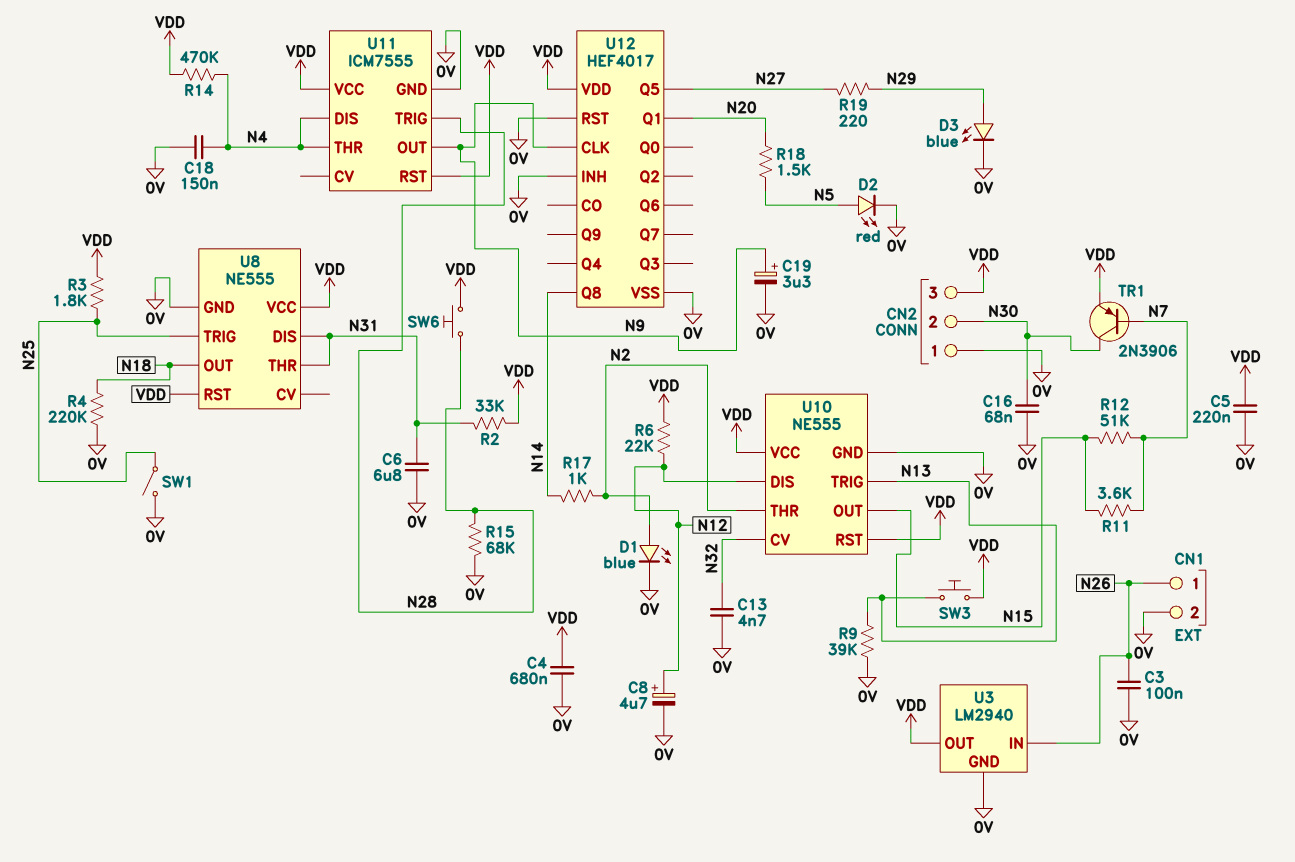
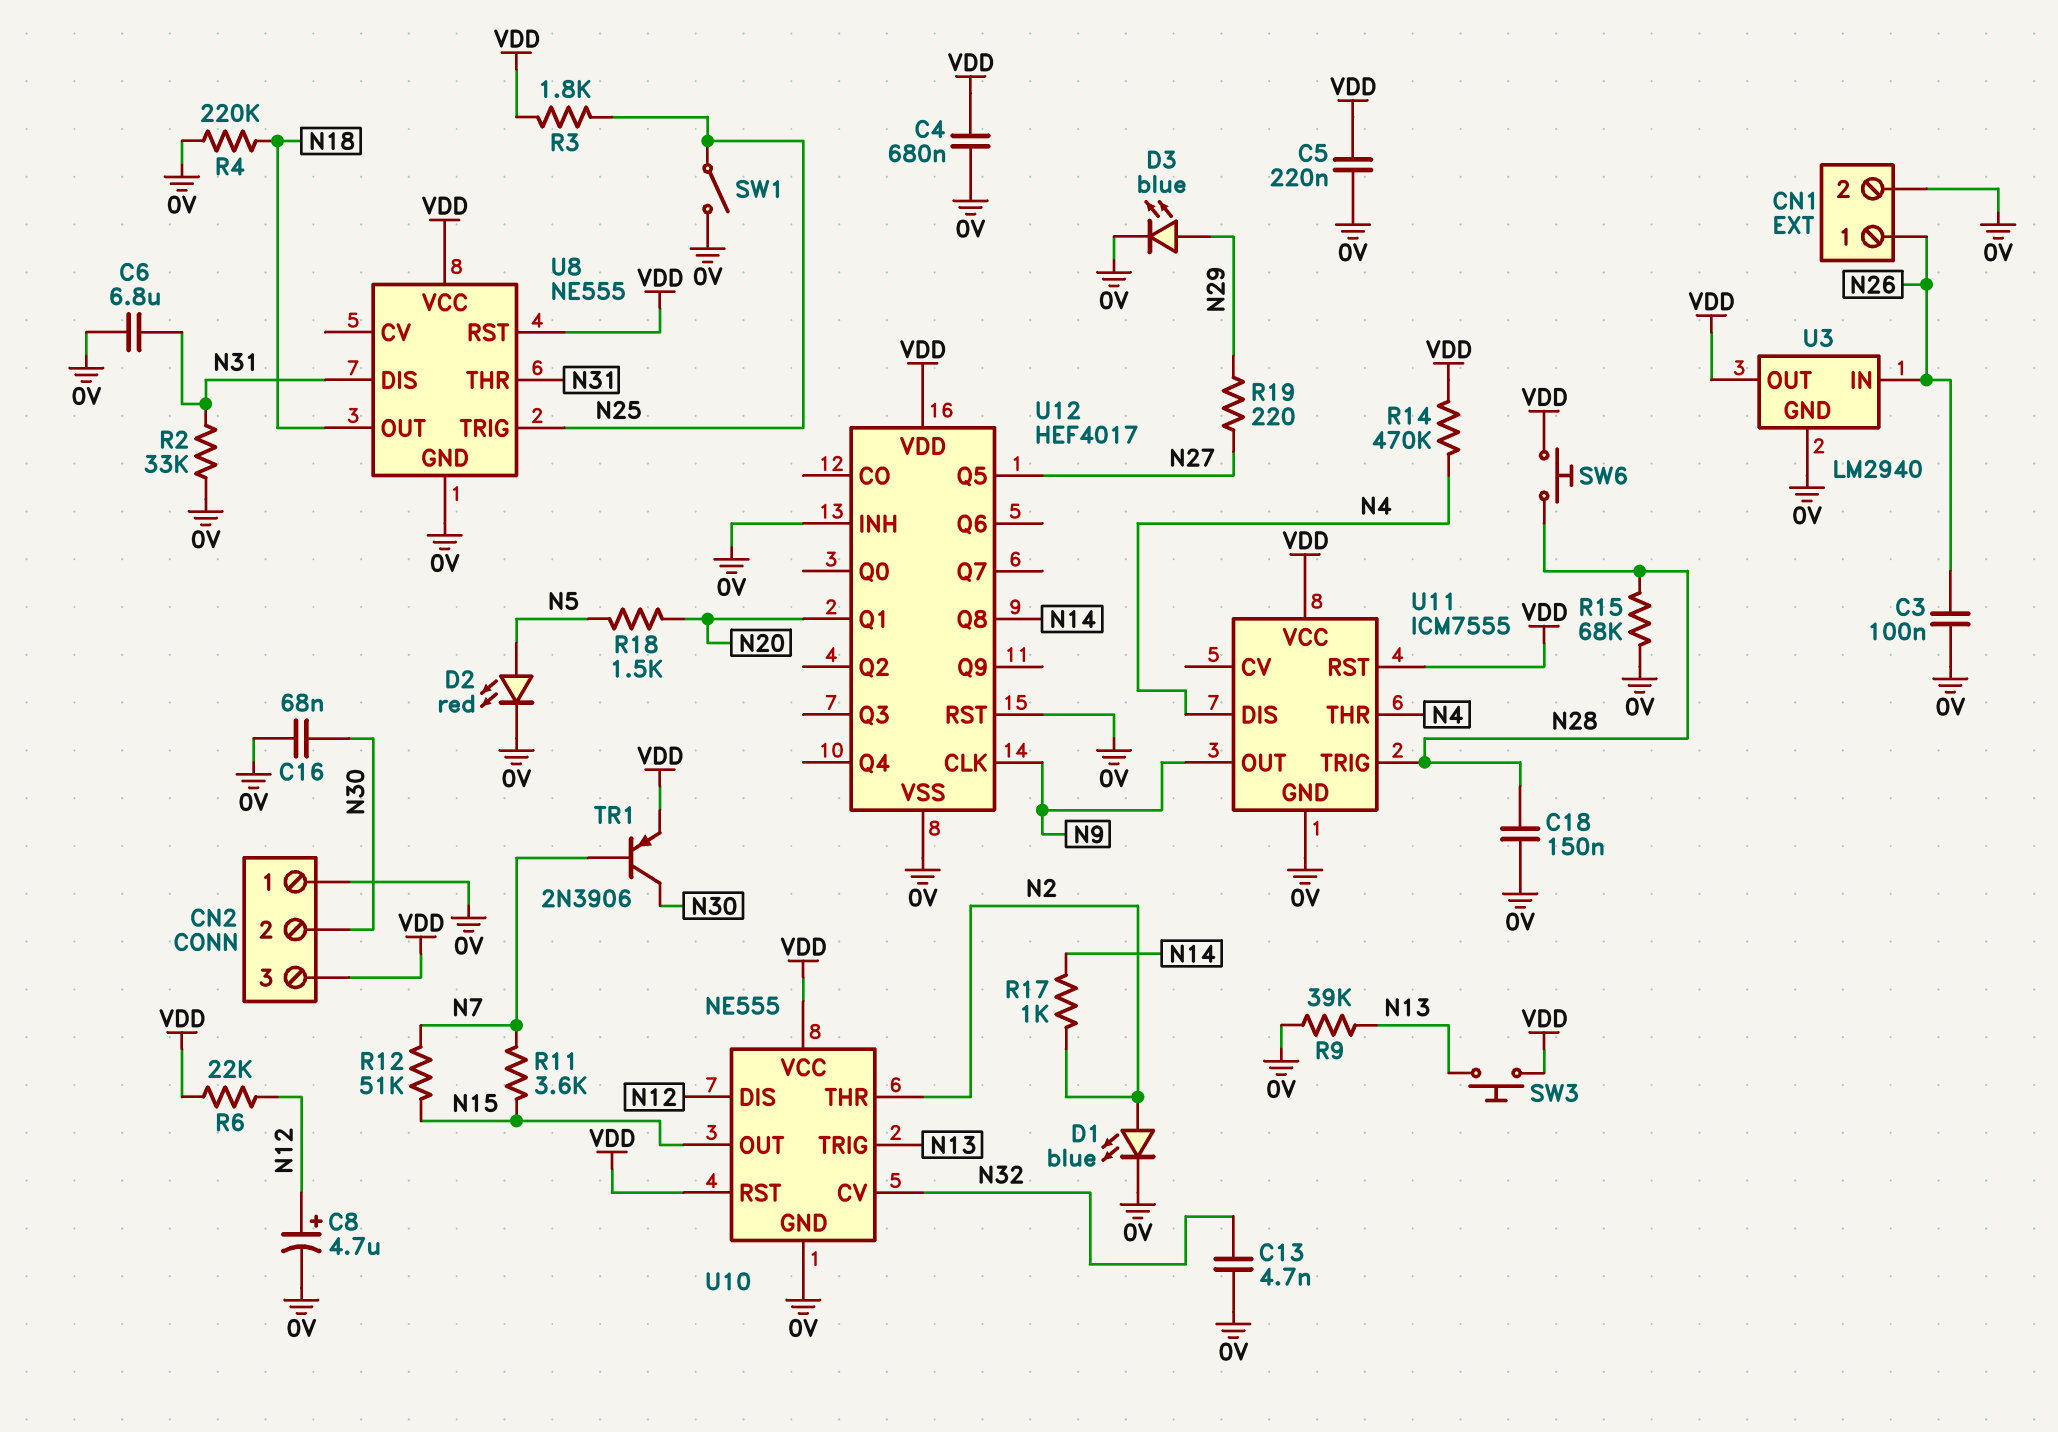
C18: 150nF (0V, N4) -> 150nF (0V, N28)
C19: 3.3uF (plus N9, minus 0V) -> none
R2: 33k (N31, VDD) -> 33k (0V, N31)

